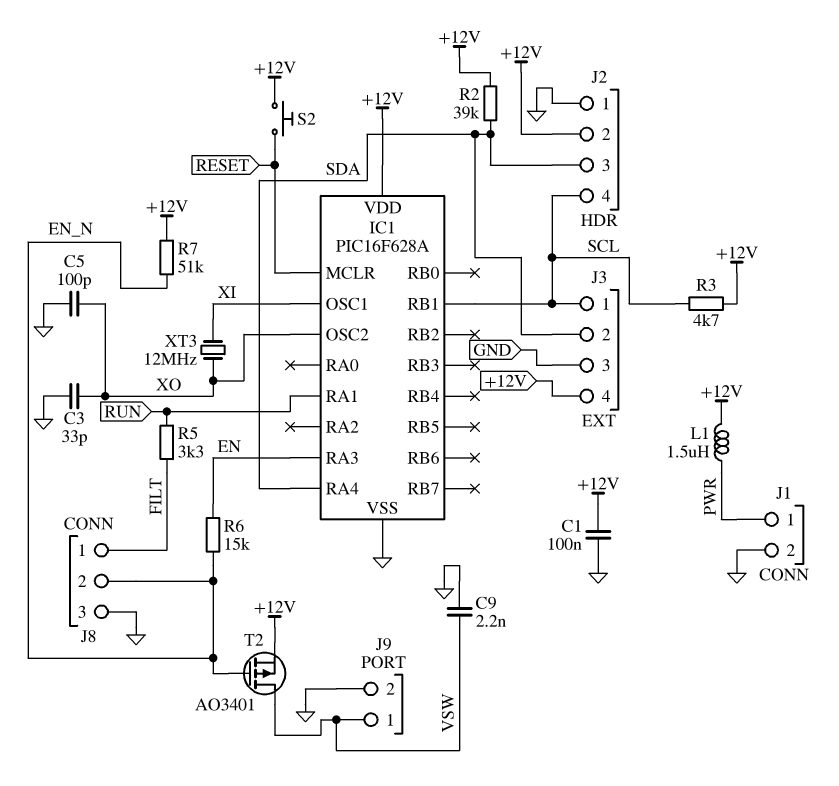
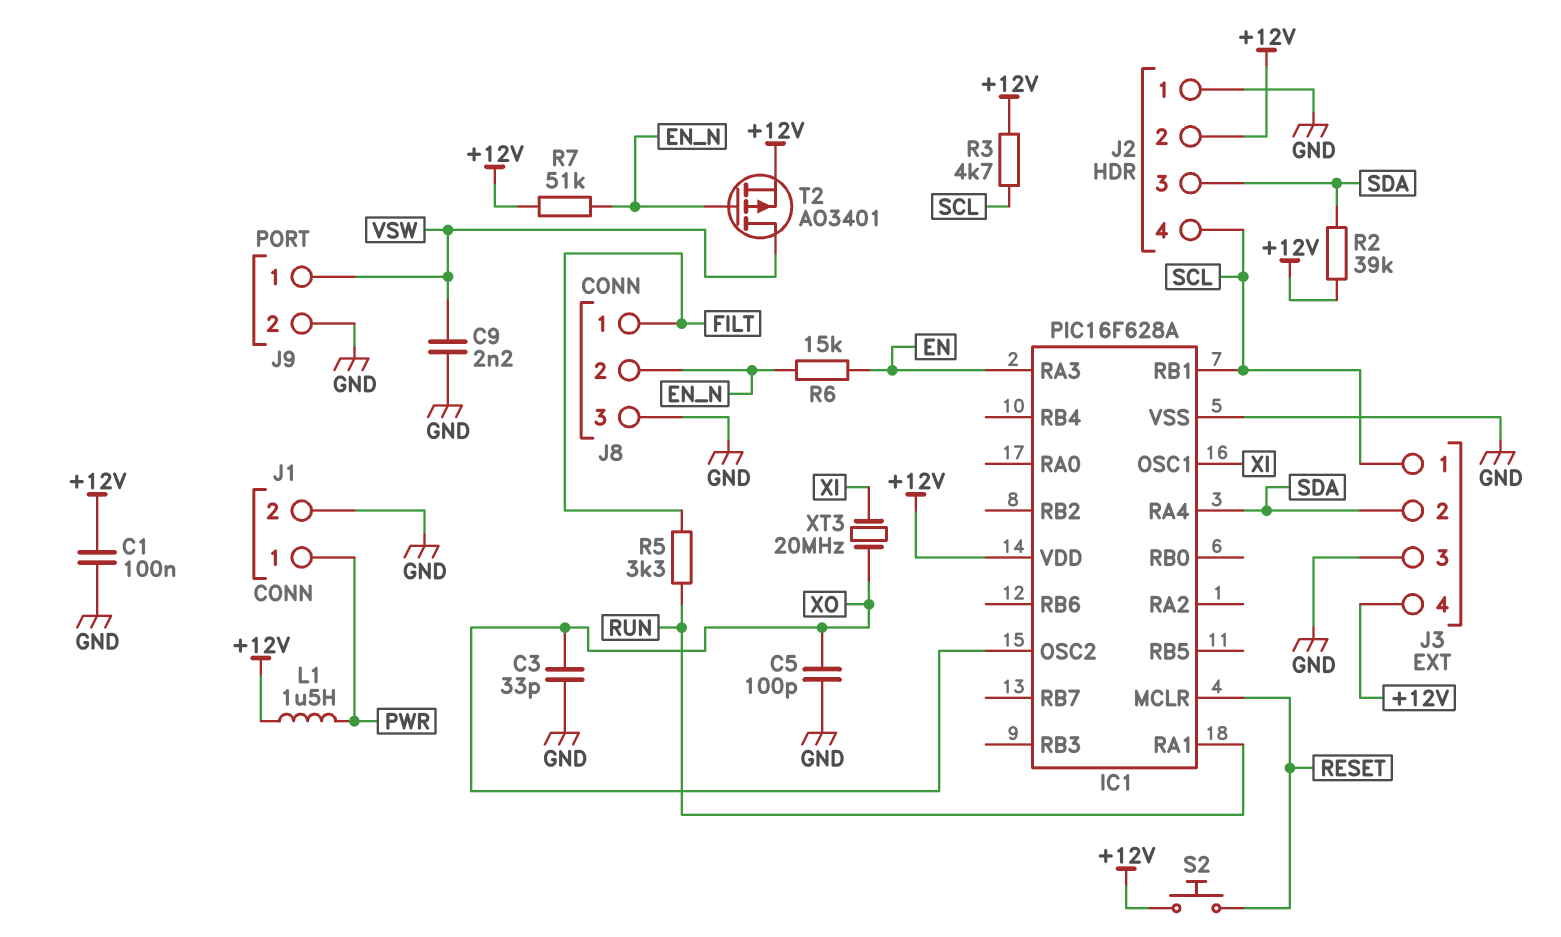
XT3: 12MHz (XI, XO) -> 20MHz (XI, XO)

